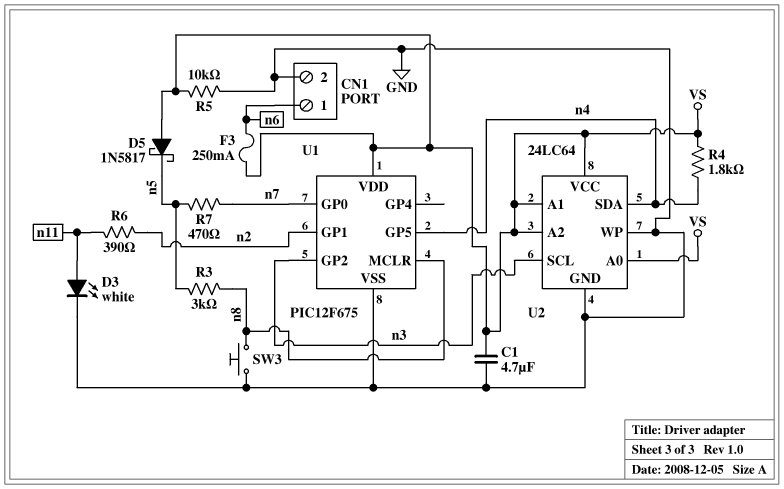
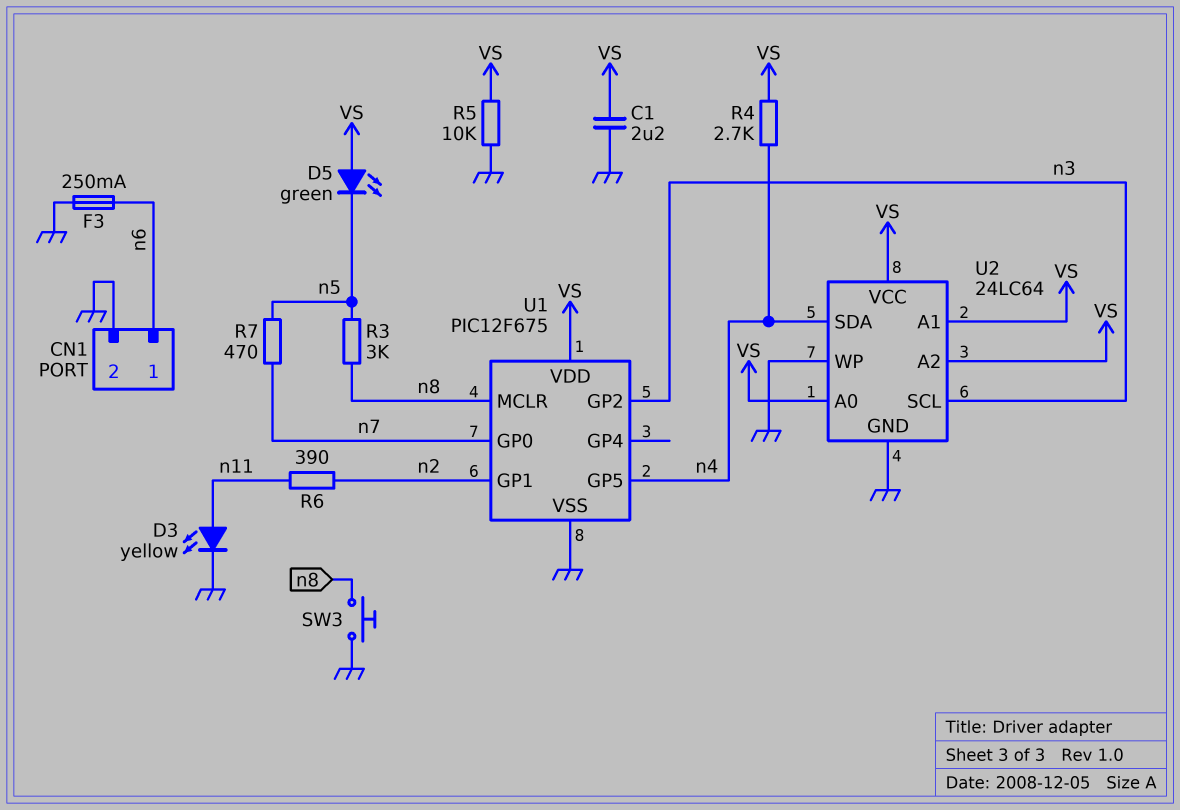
C1: 4.7uF (GND, VS) -> 2.2uF (GND, VS)
D3: LED white (A n11, K GND) -> LED yellow (A n11, K GND)
D5: schottky 1N5817 (A VS, K n5) -> LED green (A VS, K n5)
F3: 250mA (VS, n6) -> 250mA (GND, n6)
R4: 1.8k (VS, n4) -> 2.7k (VS, n4)

